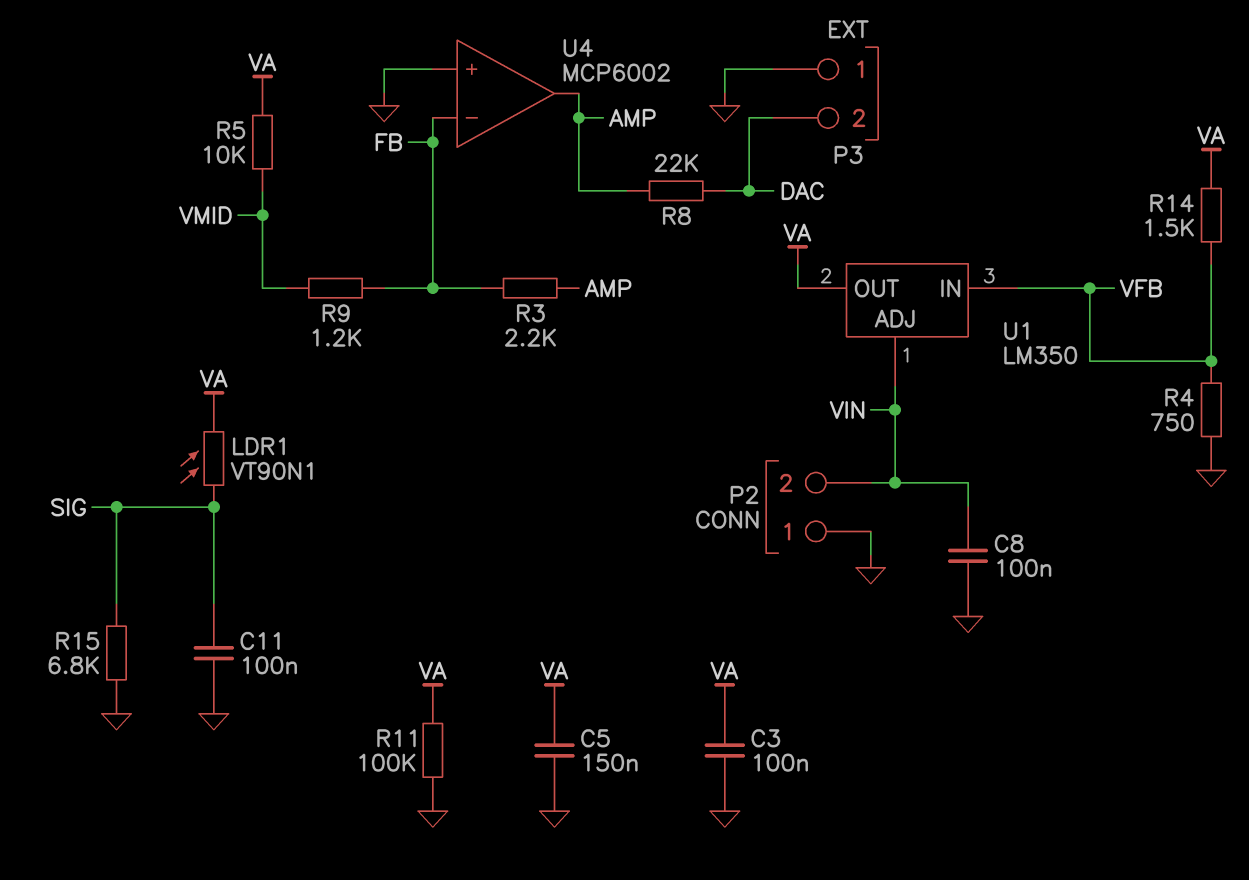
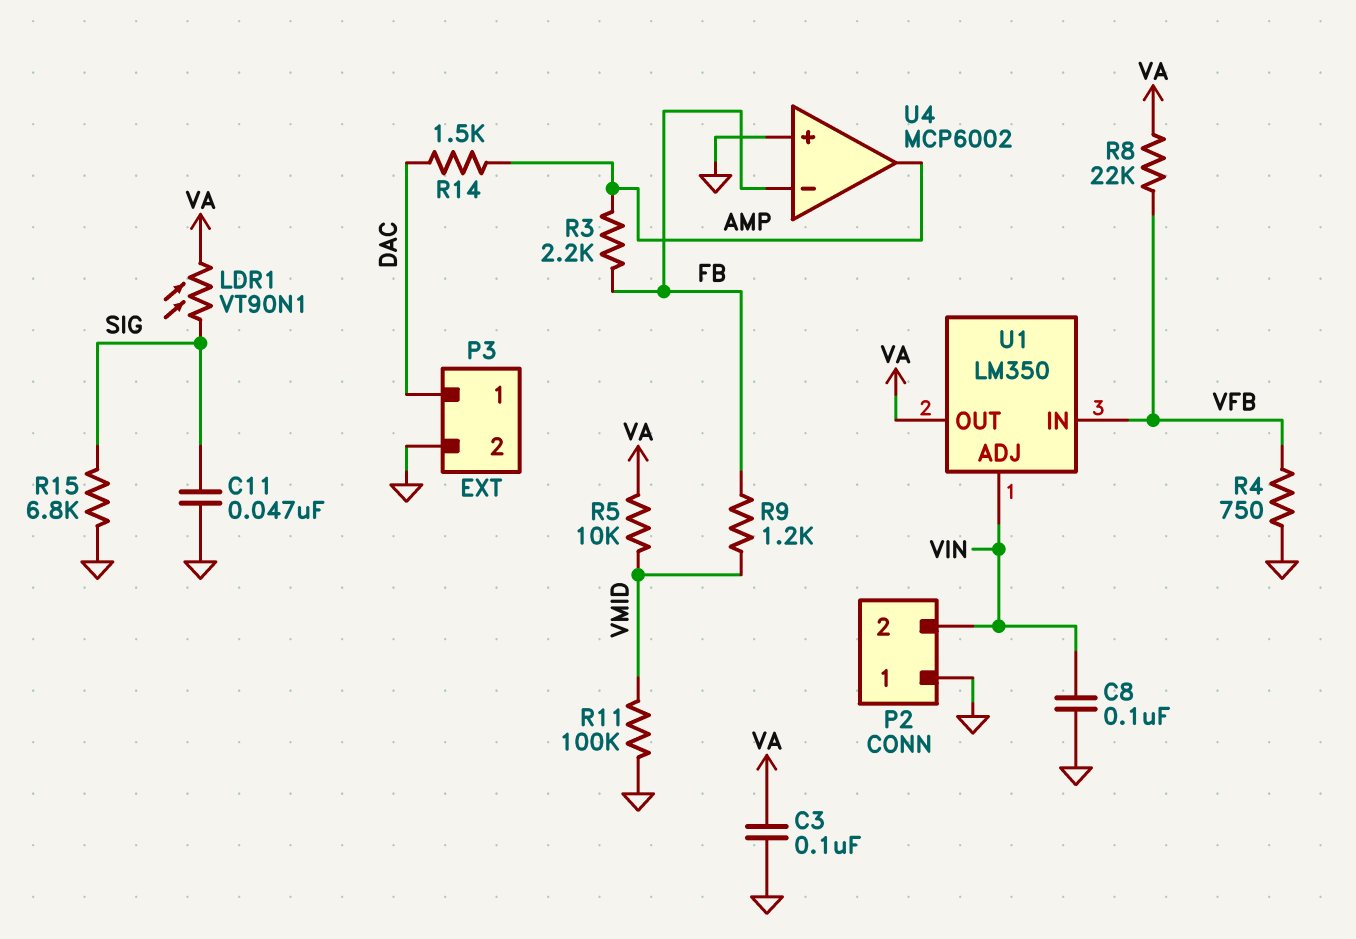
C5: 150nF (GND, VA) -> none
C11: 100nF (GND, SIG) -> 47nF (GND, SIG)
P3 pin 1: GND -> DAC
P3 pin 2: DAC -> GND
R8: 22k (AMP, DAC) -> 22k (VA, VFB)
R11: 100k (GND, VA) -> 100k (GND, VMID)
R14: 1.5k (VA, VFB) -> 1.5k (AMP, DAC)

